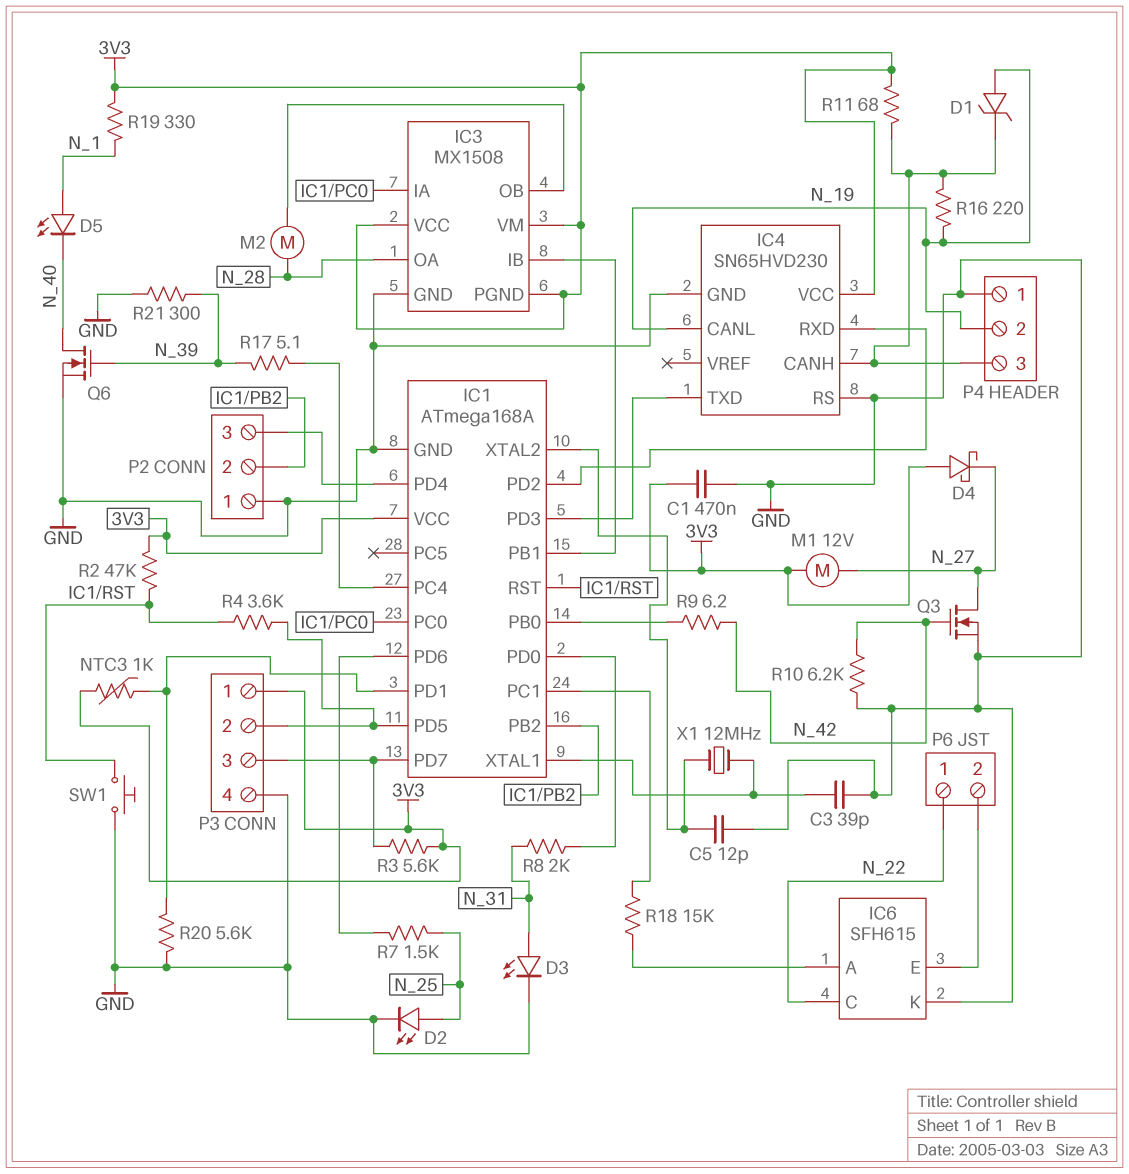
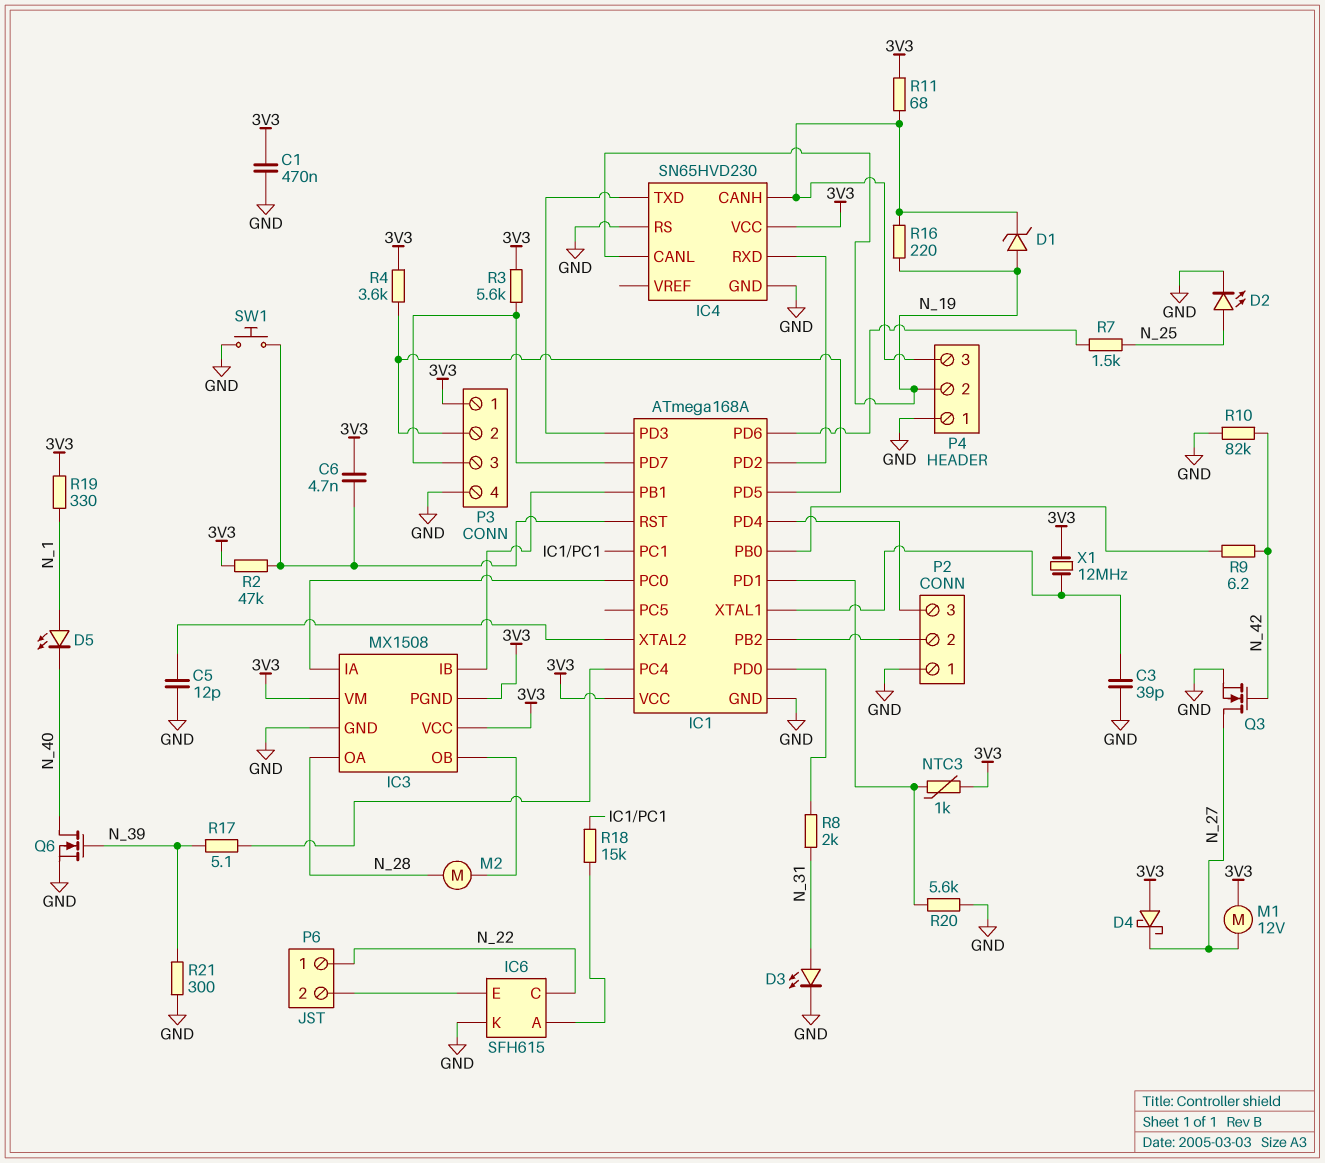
C6: none -> 4.7nF (3V3, IC1/RST)
R4: 3.6k (IC1/PD5, IC1/RST) -> 3.6k (3V3, IC1/PD5)
R10: 6.2k (GND, N_42) -> 82k (GND, N_42)
X1: 12MHz (IC1/XTAL1, IC1/XTAL2) -> 12MHz (3V3, IC1/XTAL1)

